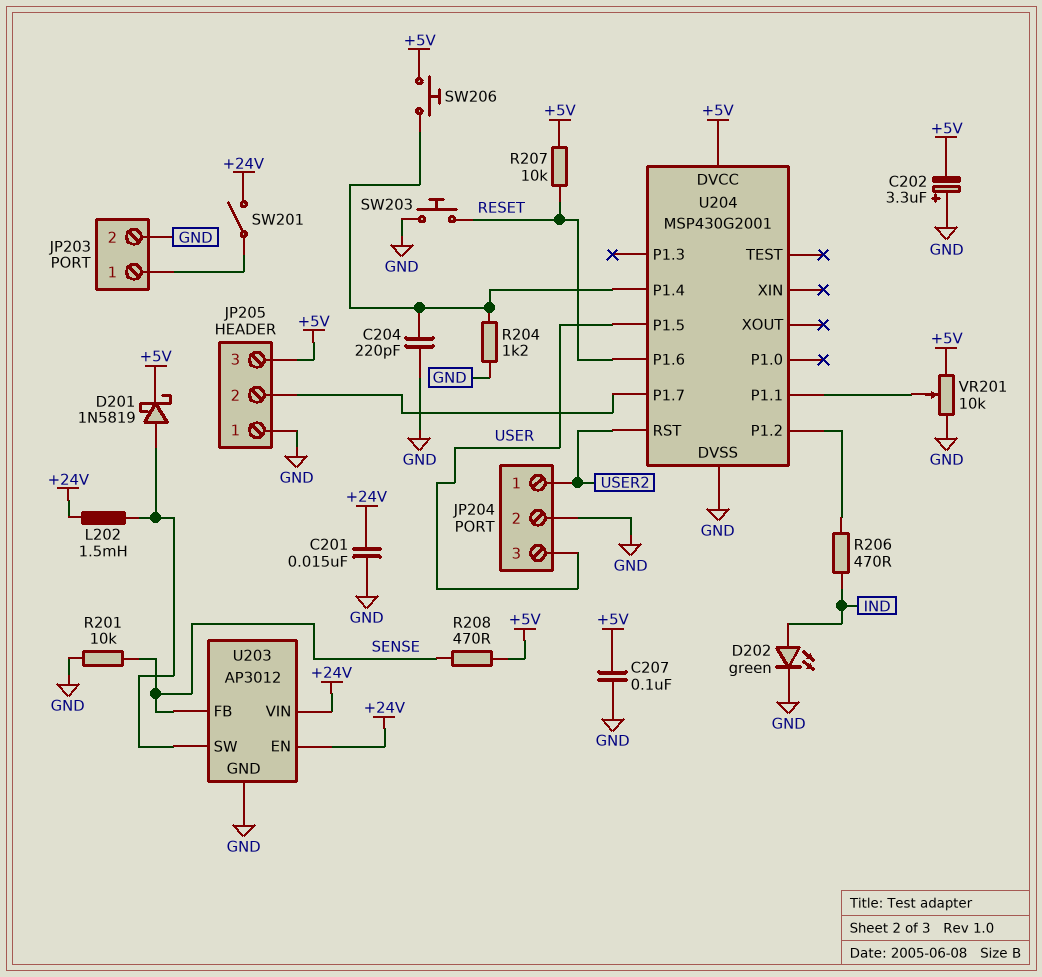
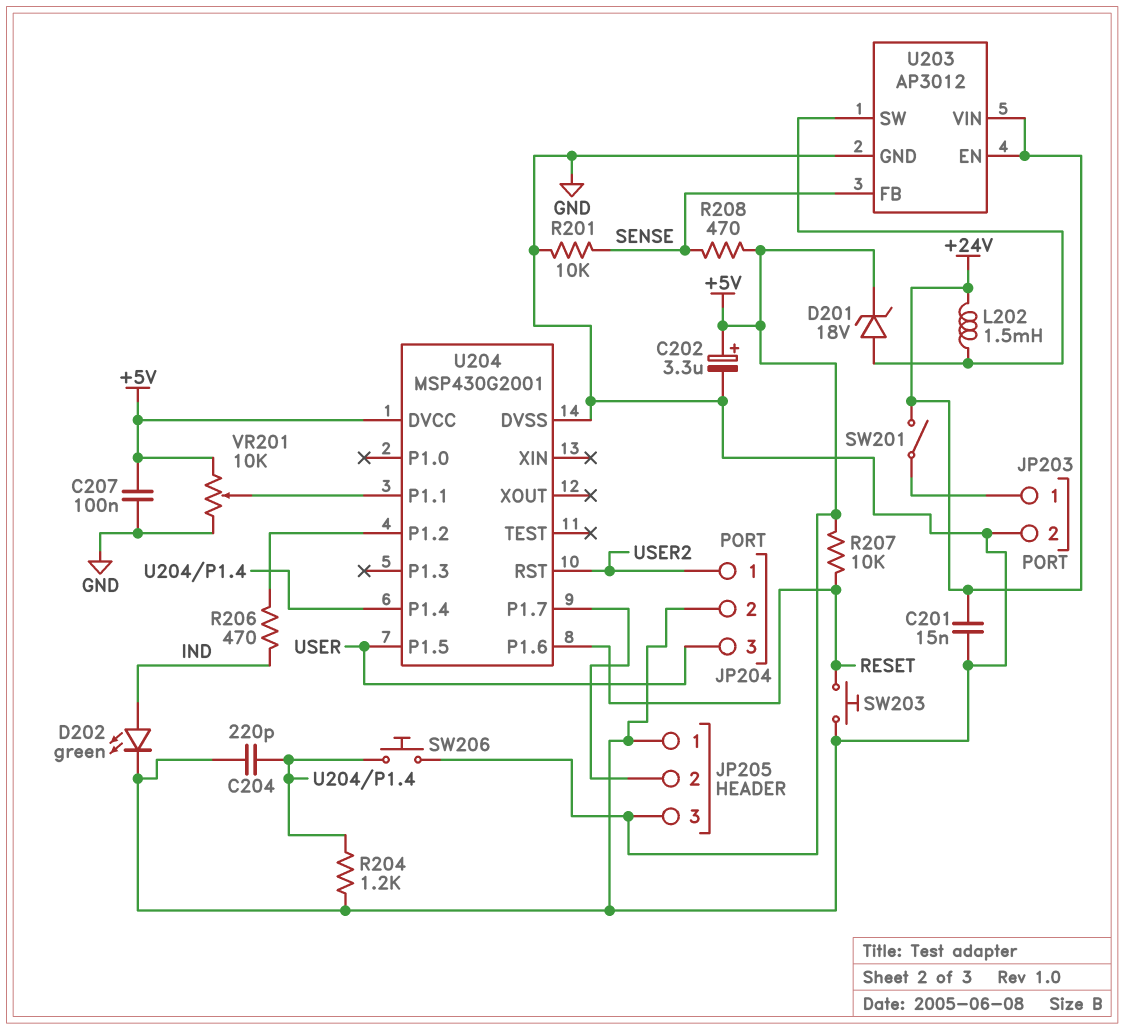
C202: 3.3uF (plus GND, minus +5V) -> 3.3uF (plus +5V, minus GND)
D201: schottky 1N5819 (A U203/SW, K +5V) -> zener 18V (A U203/SW, K +5V)

